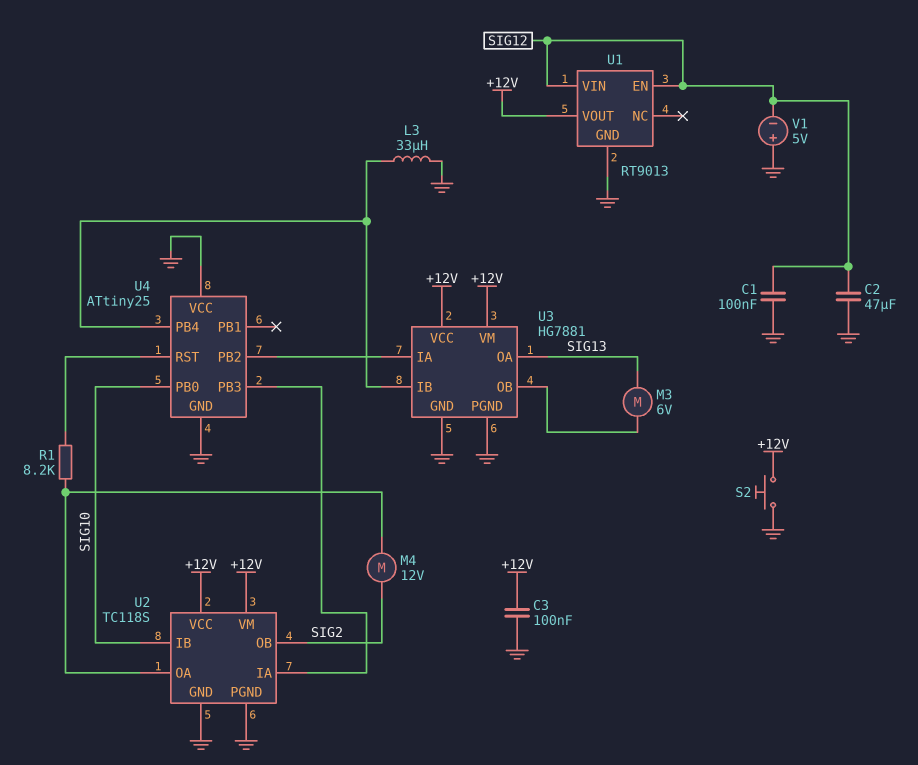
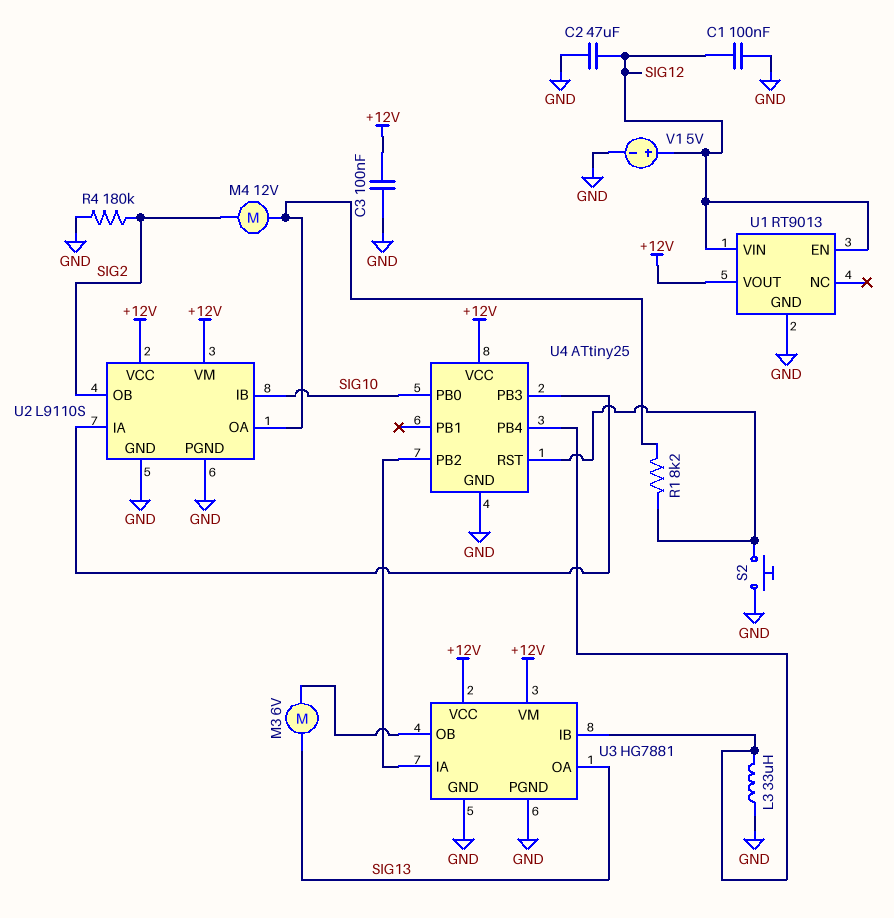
R4: none -> 180k (GND, SIG2)
S2: button (+12V, GND) -> button (GND, U4/RST)
U2: TC118S -> L9110S
U4 pin VCC: GND -> +12V
V1: 5V (plus GND, minus SIG12) -> 5V (plus SIG12, minus GND)

